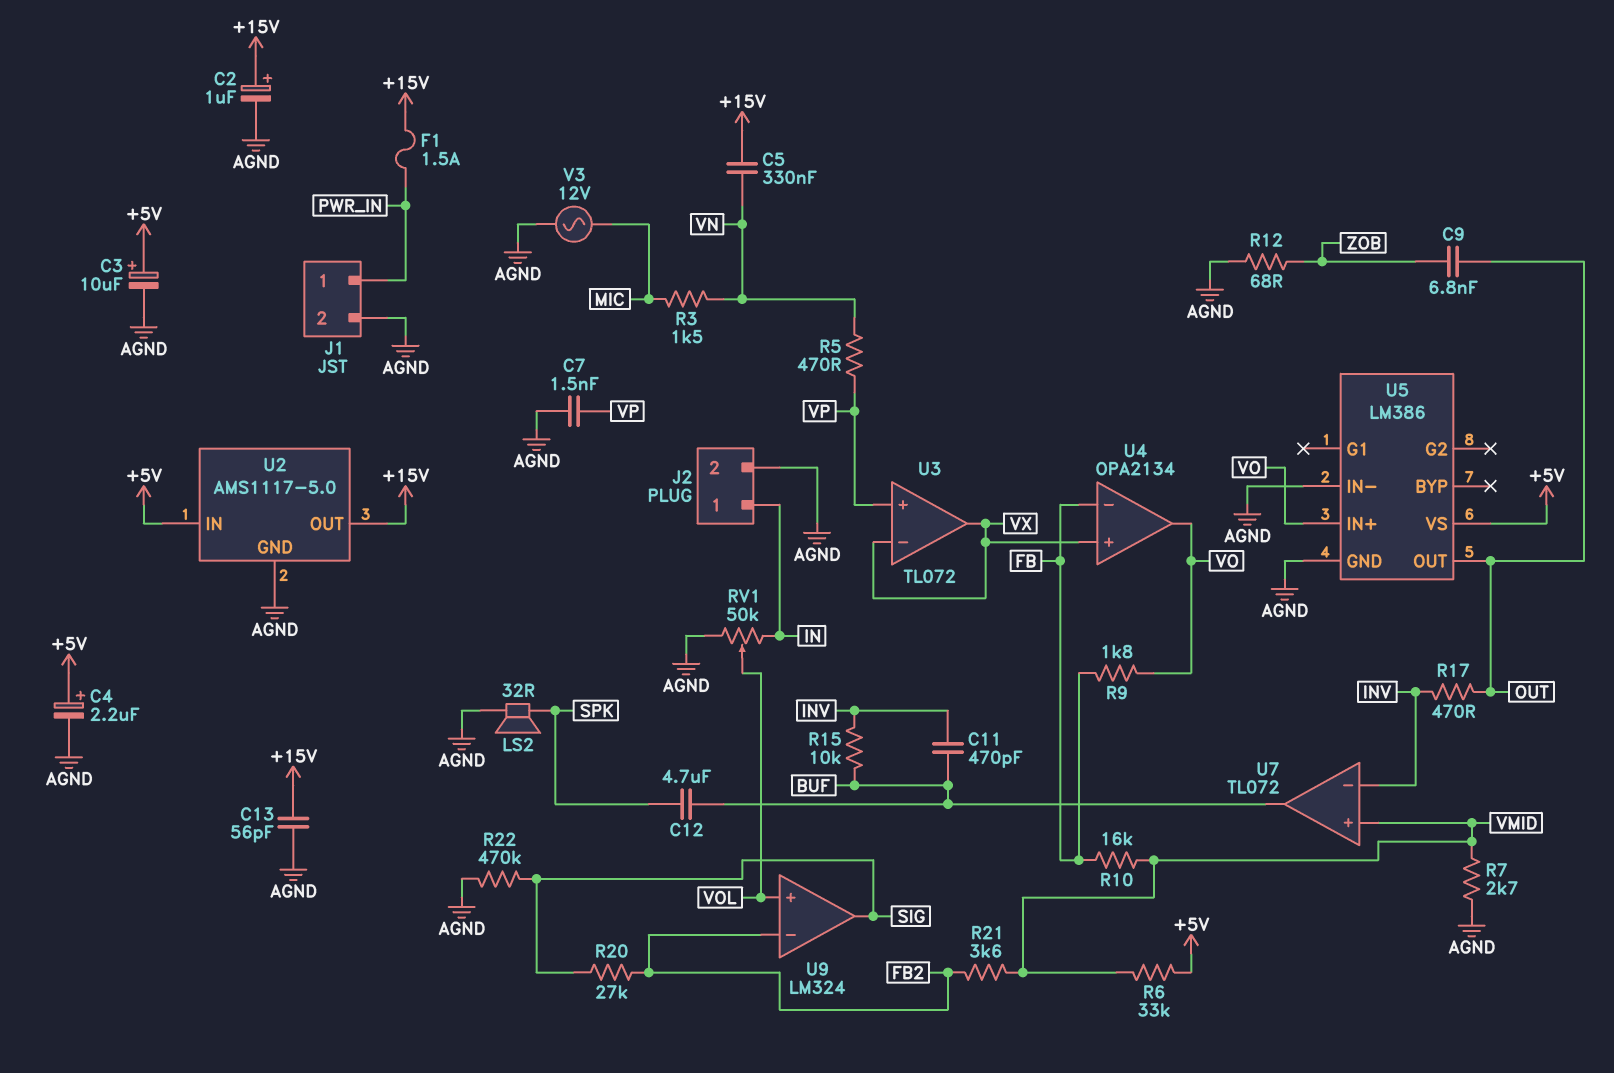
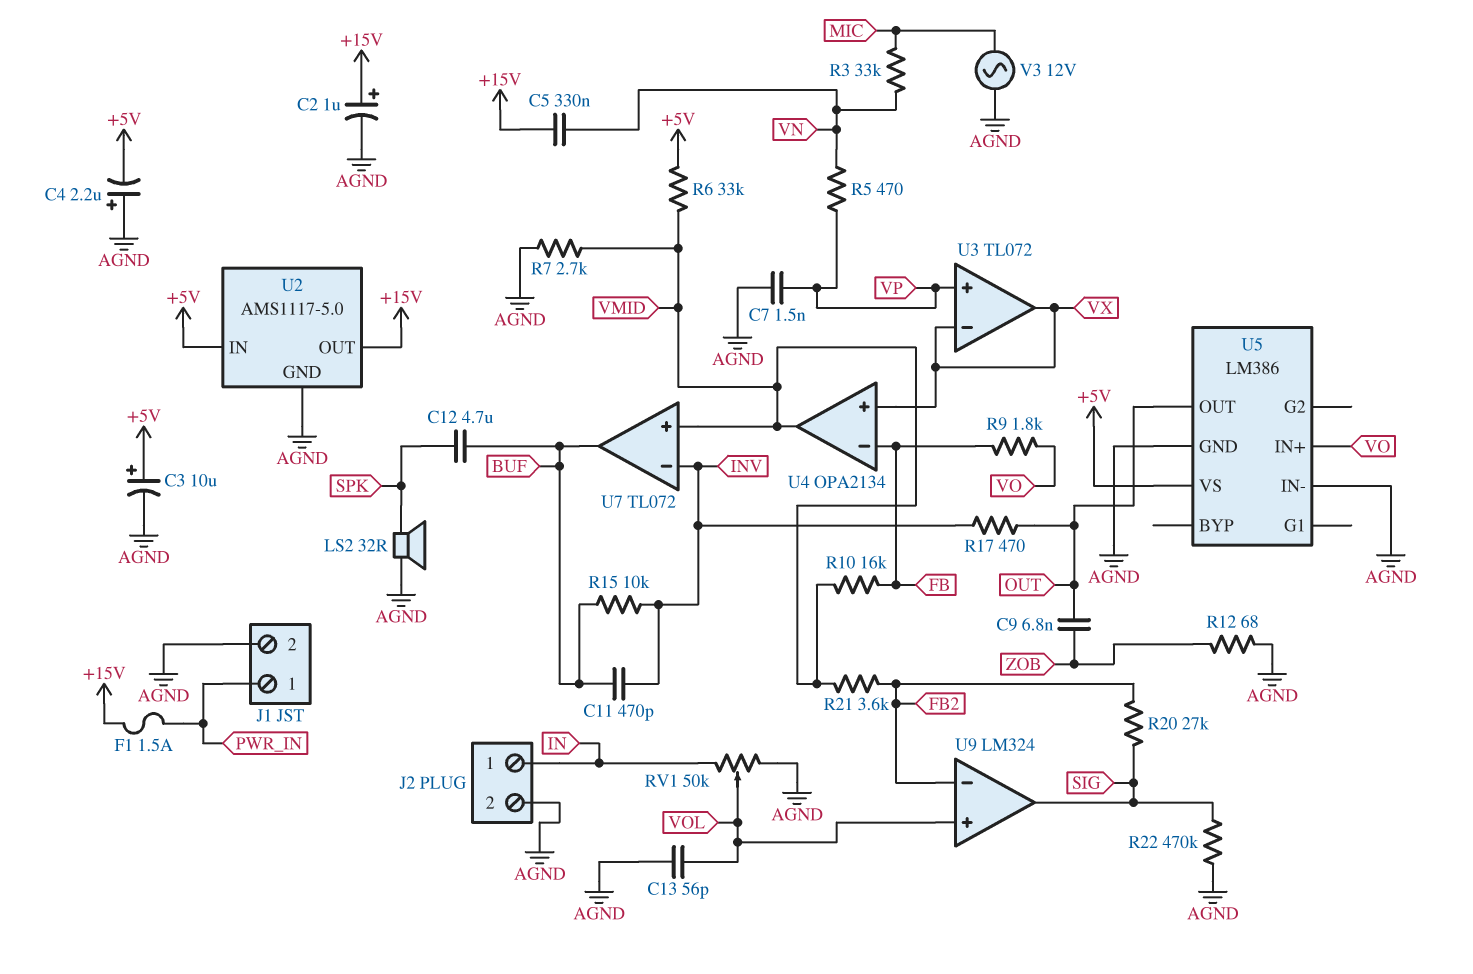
C4: 2.2uF (plus +5V, minus AGND) -> 2.2uF (plus AGND, minus +5V)
C13: 56pF (+15V, AGND) -> 56pF (AGND, VOL)
R3: 1.5k (MIC, VN) -> 33k (MIC, VN)
U4 pin out: VO -> VMID

